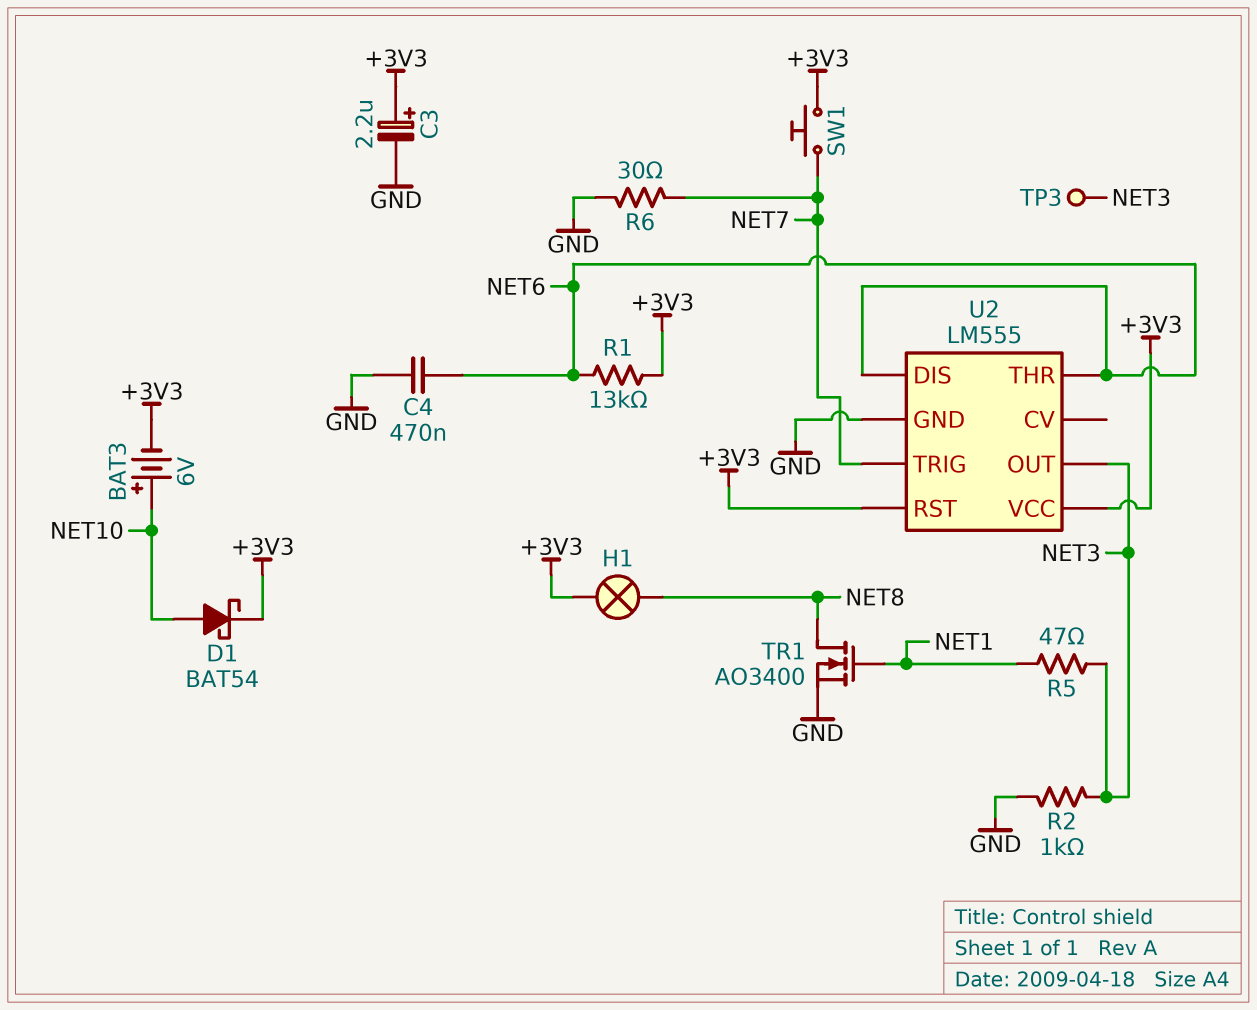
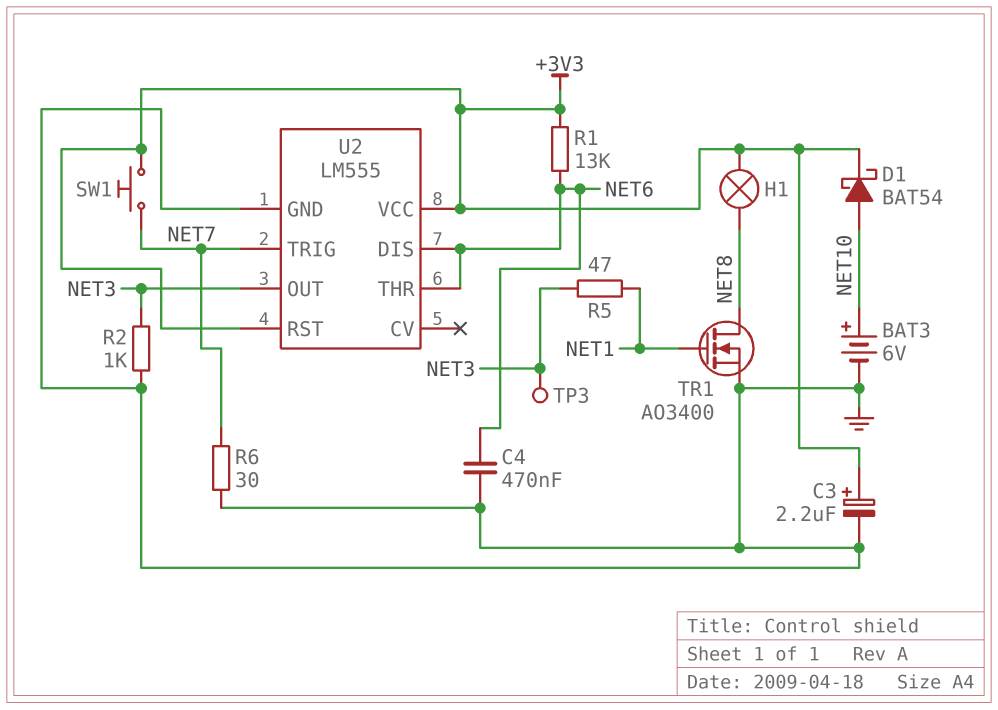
BAT3: 6V (plus NET10, minus +3V3) -> 6V (plus NET10, minus GND)

